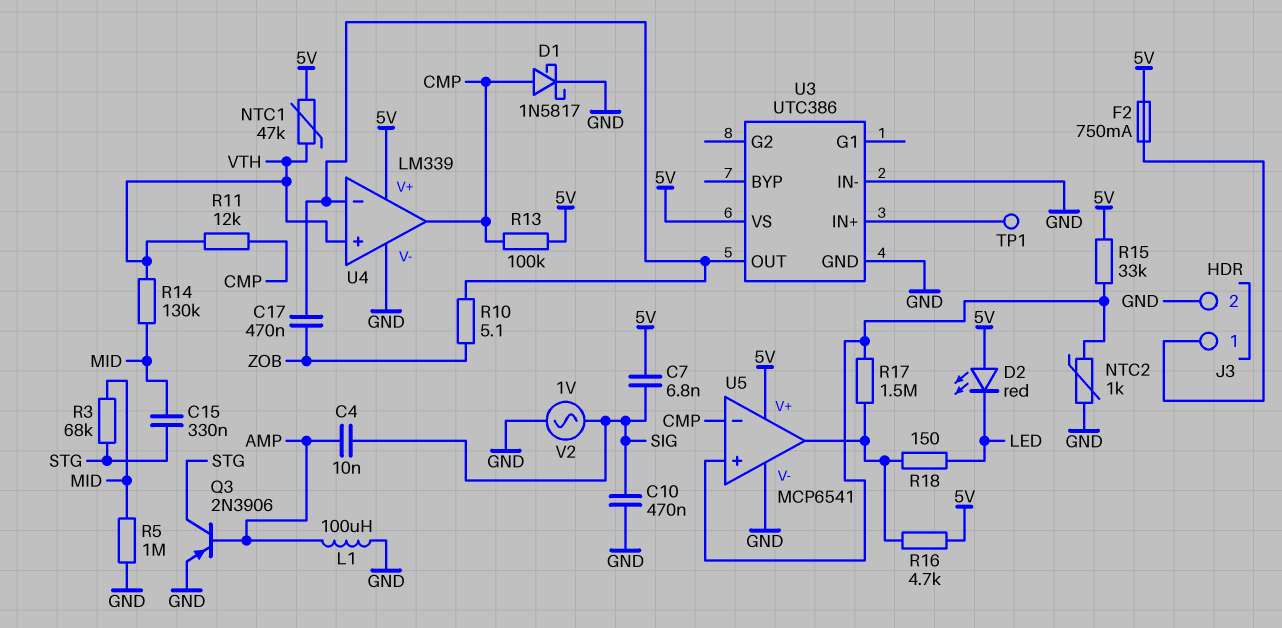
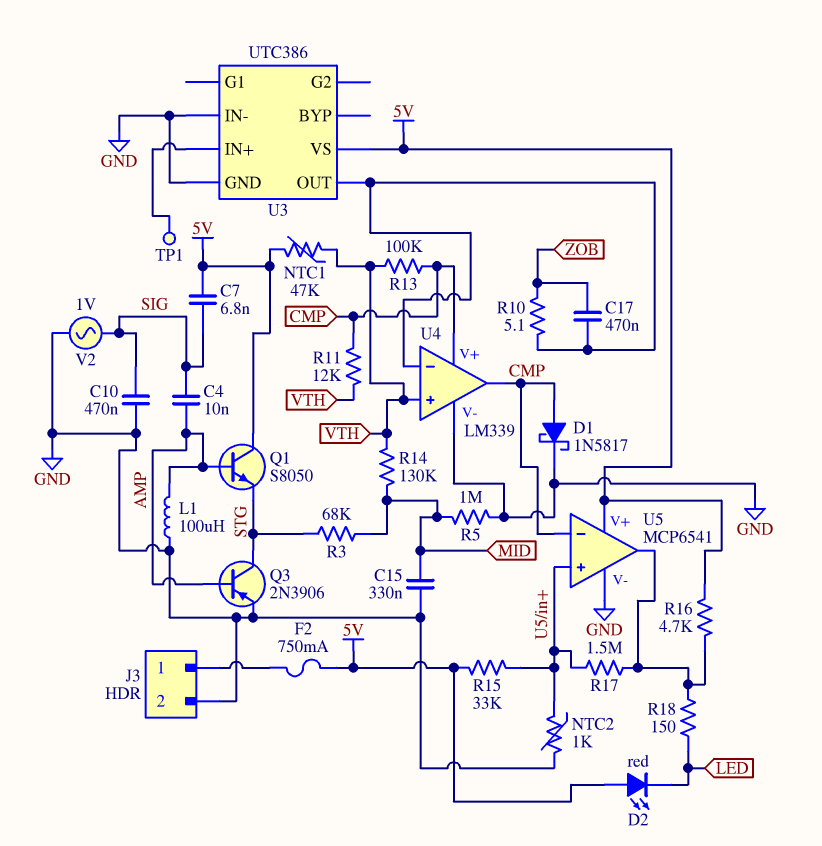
C15: 330nF (MID, STG) -> 330nF (GND, MID)
Q1: none -> NPN S8050 (B AMP, C 5V, E STG)
R13: 100k (5V, CMP) -> 100k (CMP, VTH)
U4 pin V+: 5V -> CMP

